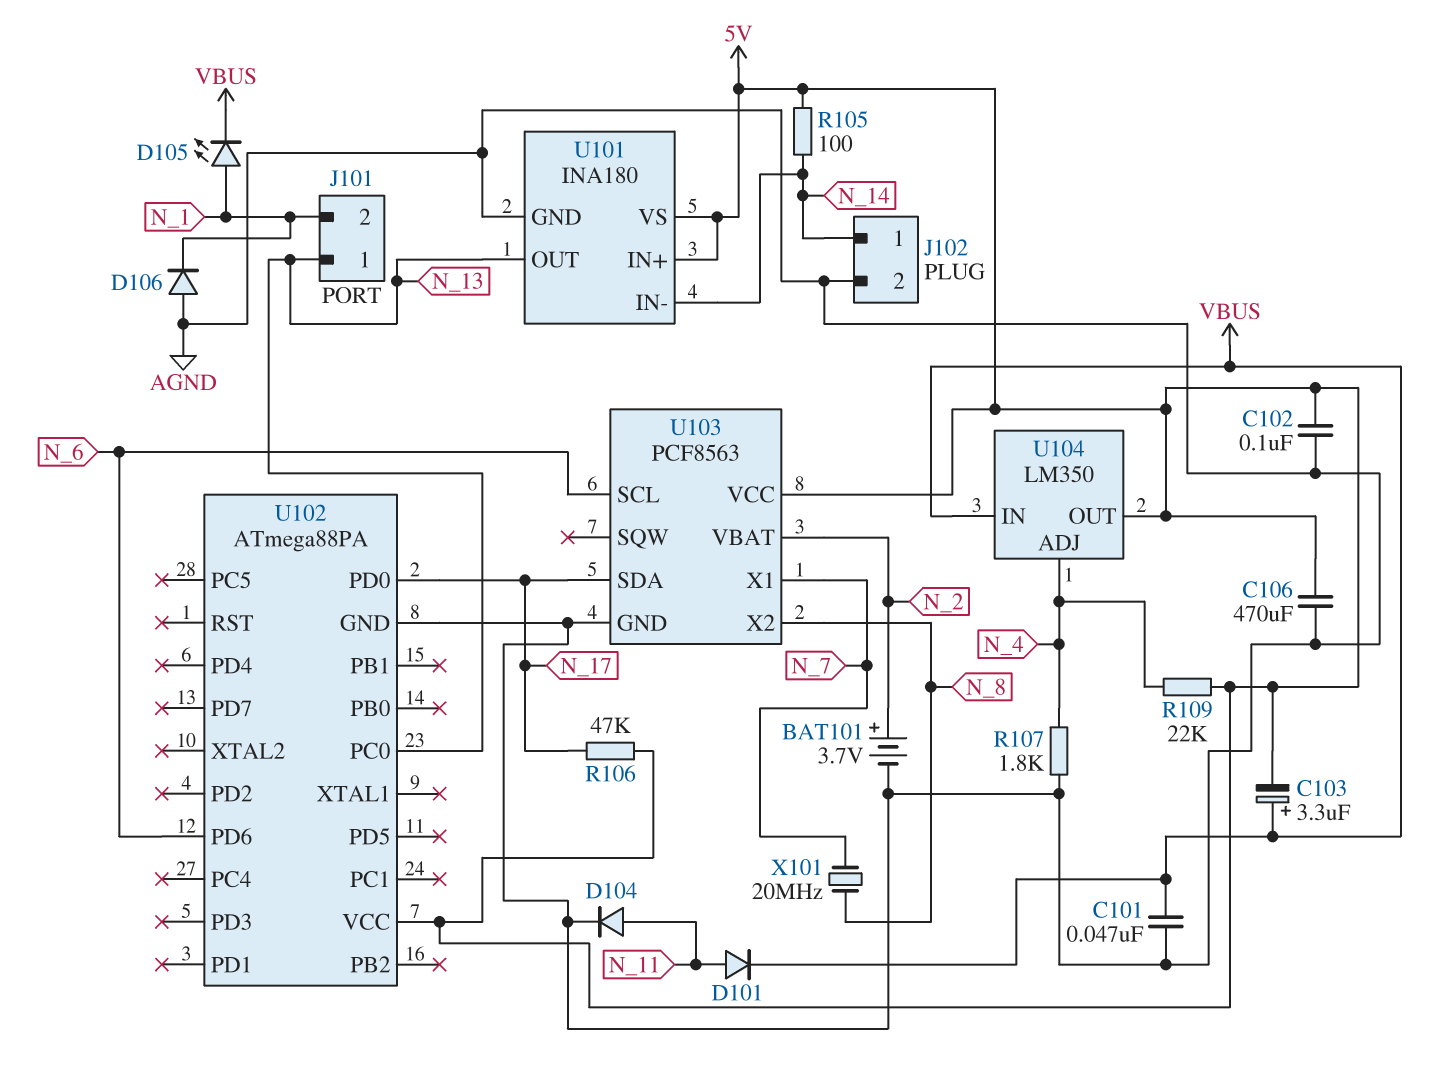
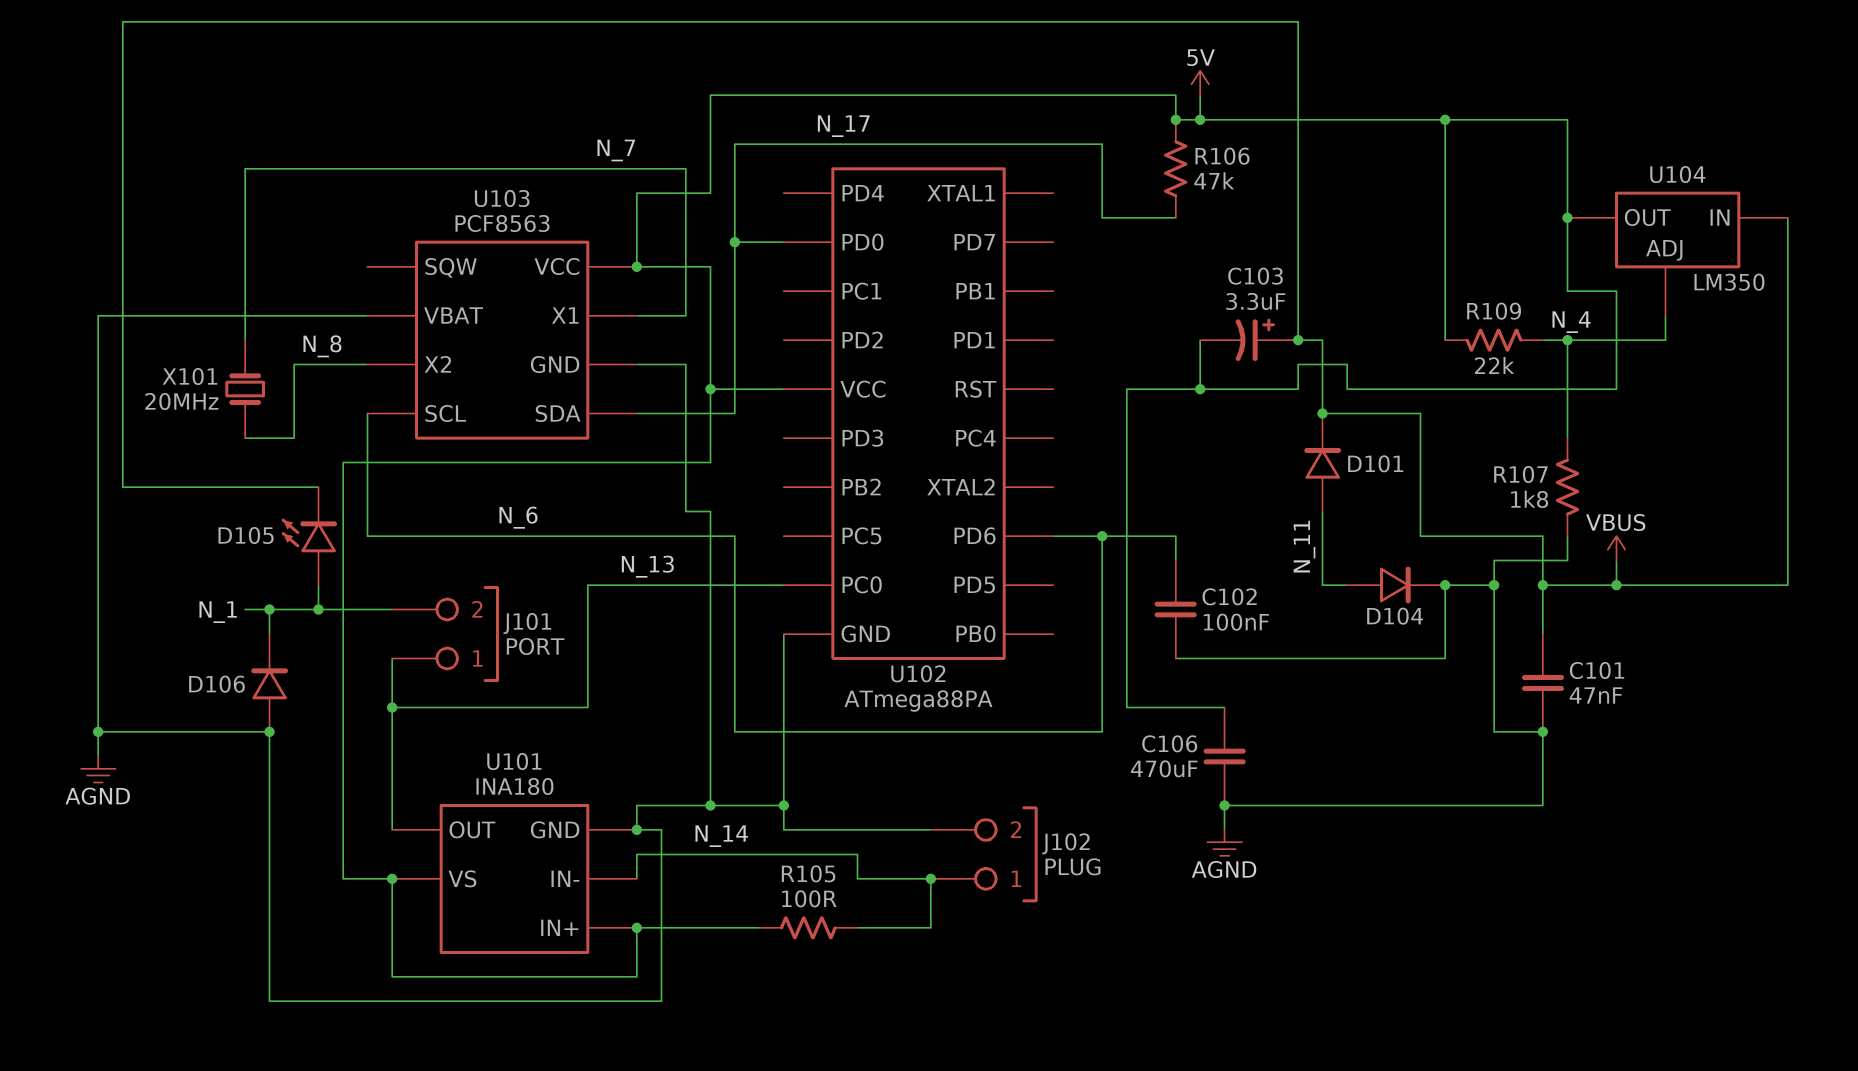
BAT101: 3.7V (plus N_2, minus AGND) -> none
C102: 100nF (5V, AGND) -> 100nF (AGND, N_6)
U103 pin VBAT: N_2 -> AGND

